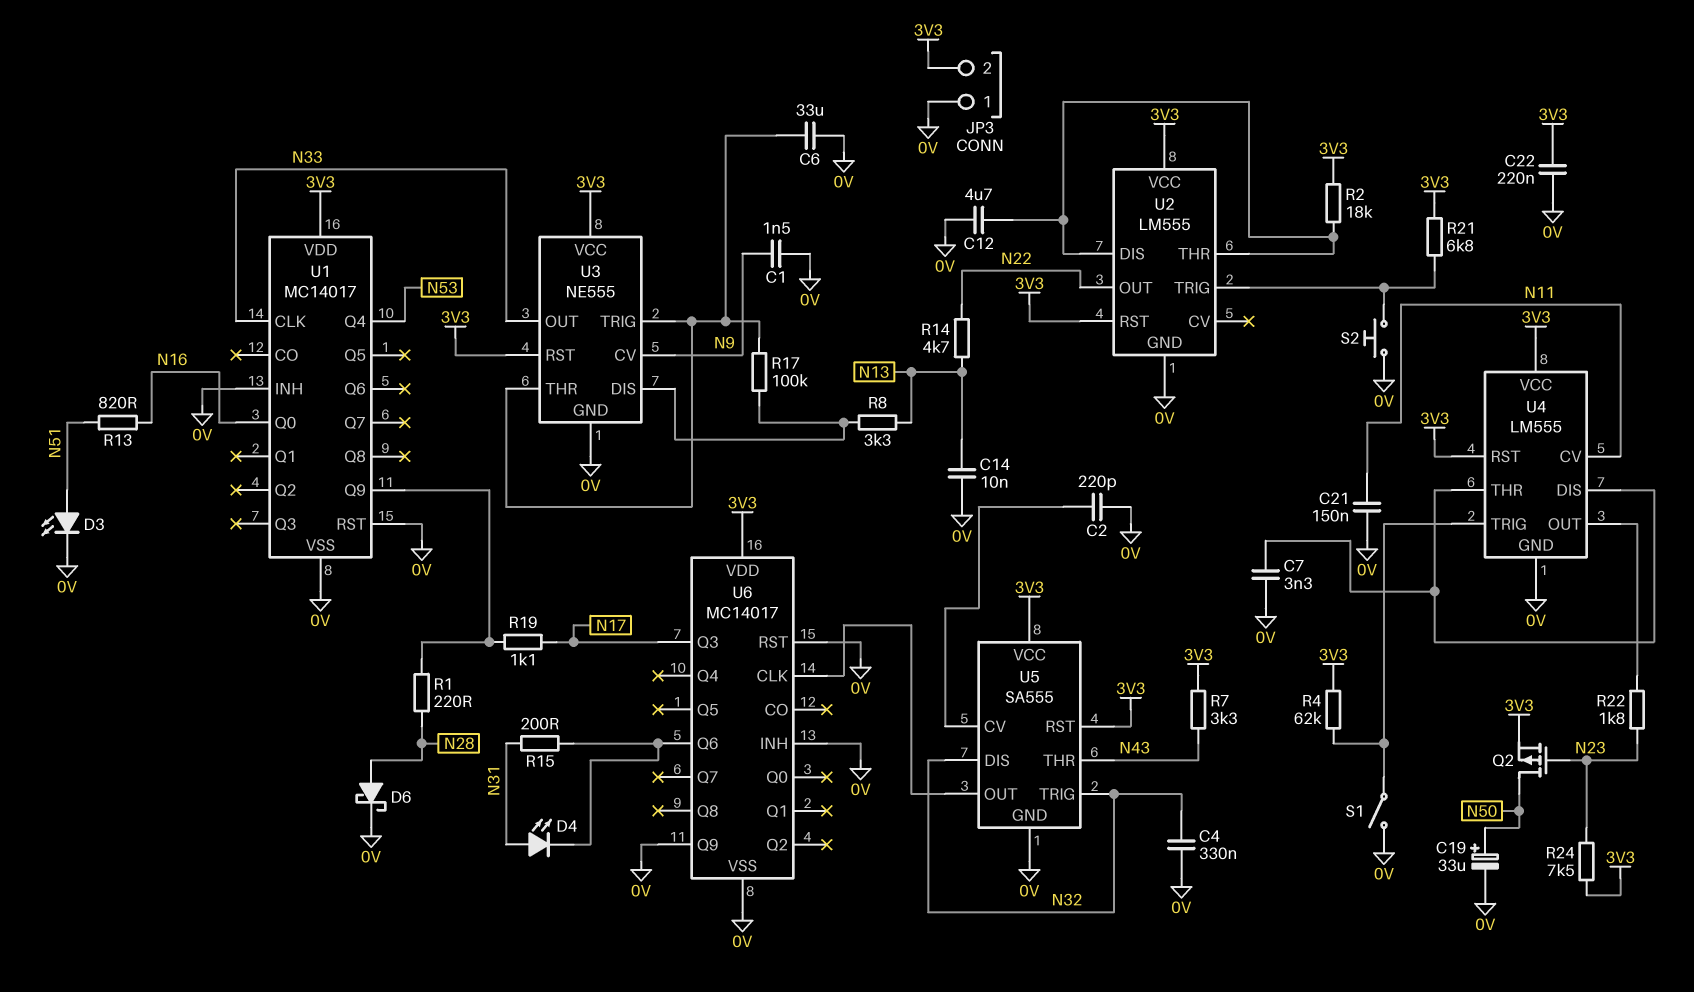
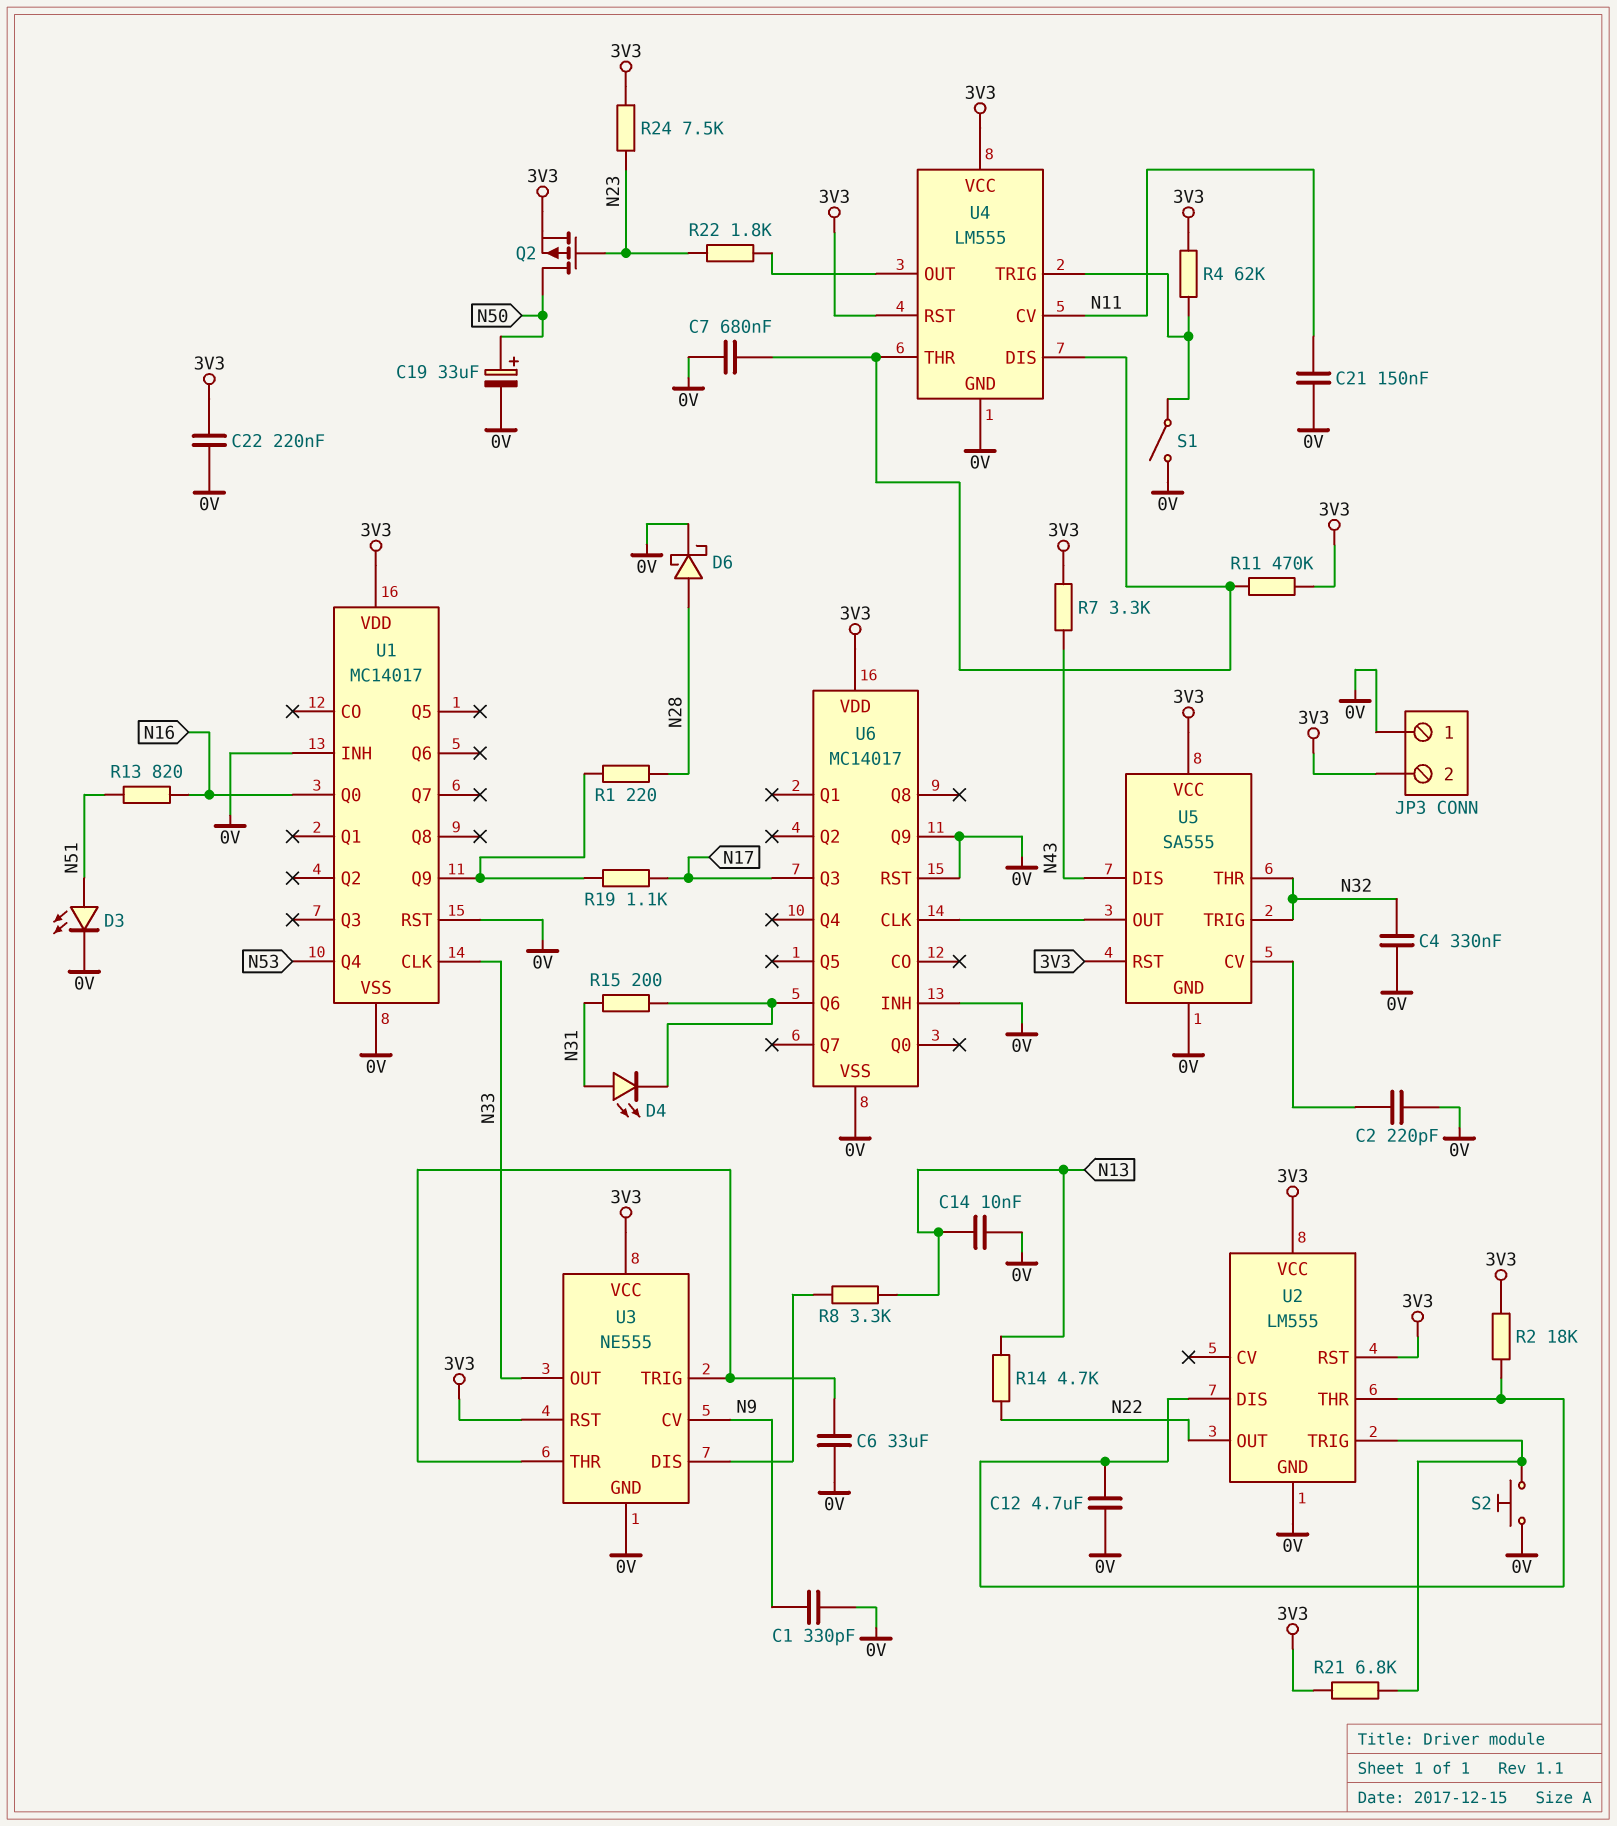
C1: 1.5nF (0V, N9) -> 330pF (0V, N9)
C7: 3.3nF (0V, U4/DIS) -> 680nF (0V, U4/DIS)
R11: none -> 470k (3V3, U4/DIS)
R17: 100k (U3/DIS, U3/THR) -> none
U5 pin DIS: N32 -> N43
U5 pin THR: N43 -> N32

